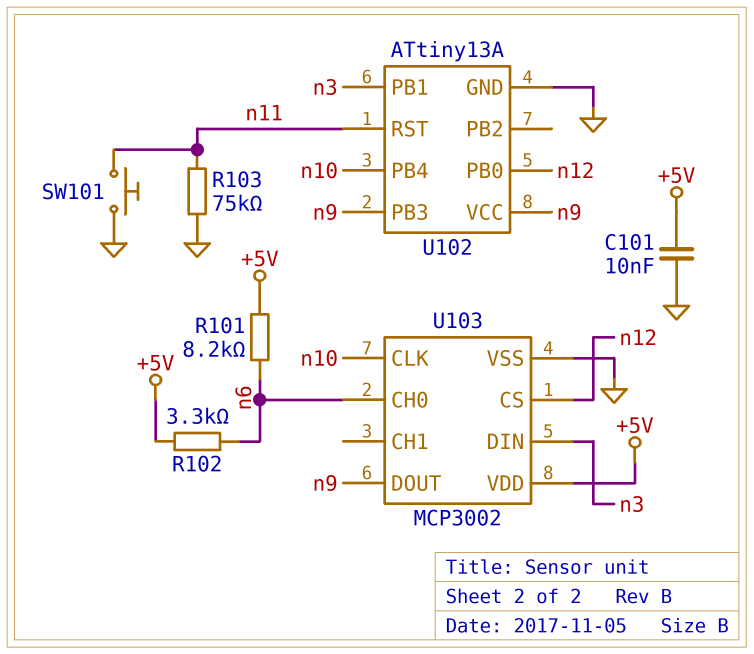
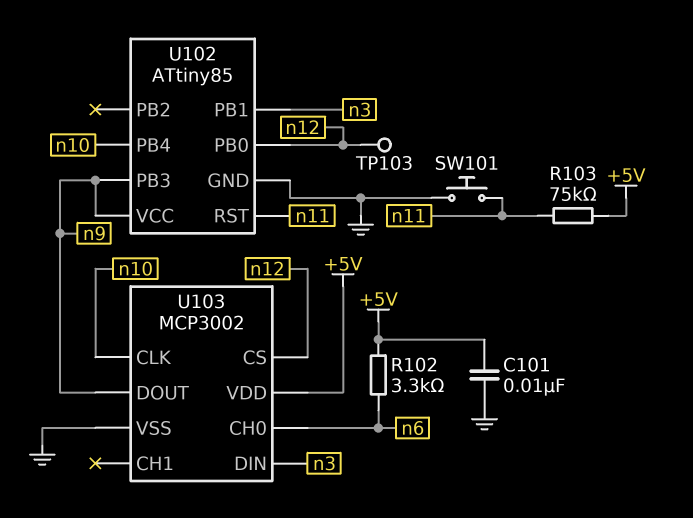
R101: 8.2k (+5V, n6) -> none
R103: 75k (GND, n11) -> 75k (+5V, n11)
TP103: none -> test point (n12)
U102: ATtiny13A -> ATtiny85

